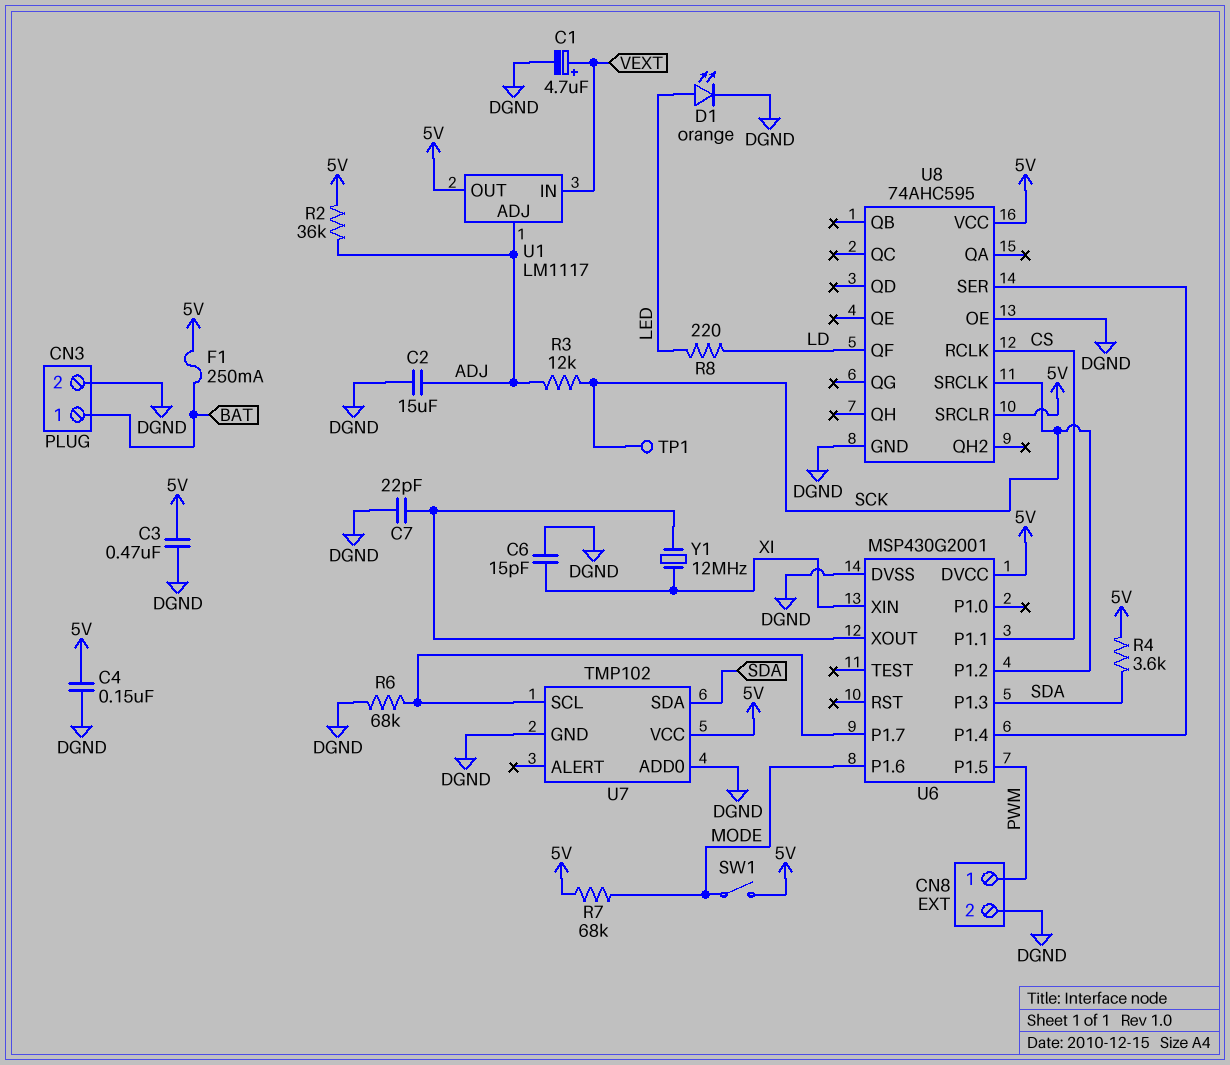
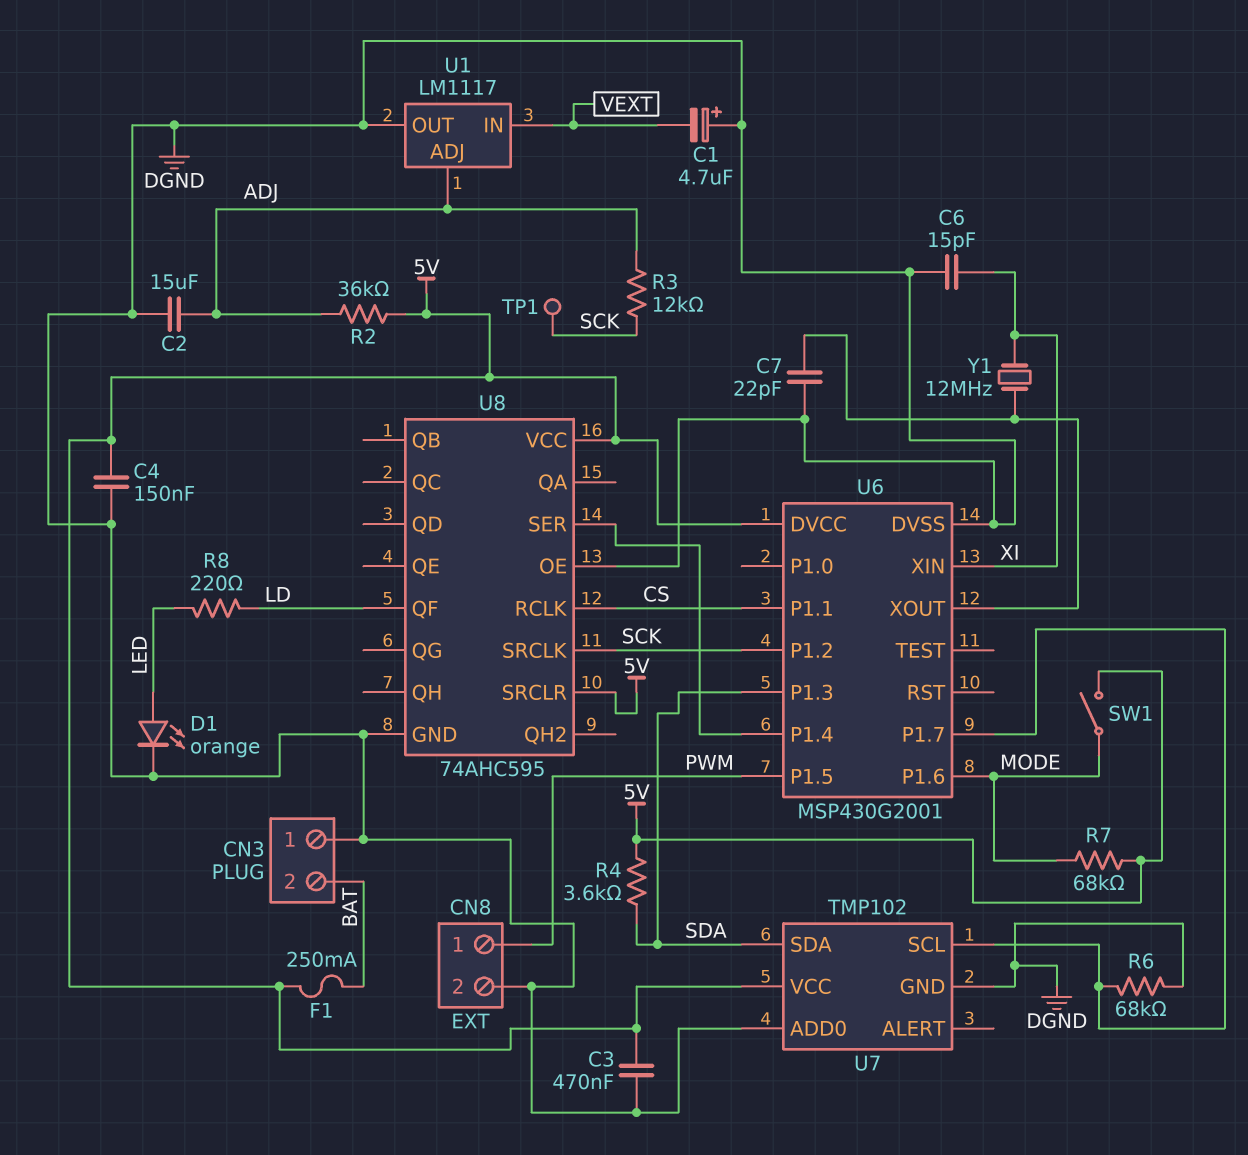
C1: 4.7uF (plus VEXT, minus DGND) -> 4.7uF (plus DGND, minus VEXT)
CN3 pin 1: BAT -> DGND
CN3 pin 2: DGND -> BAT
U1 pin OUT: 5V -> DGND

